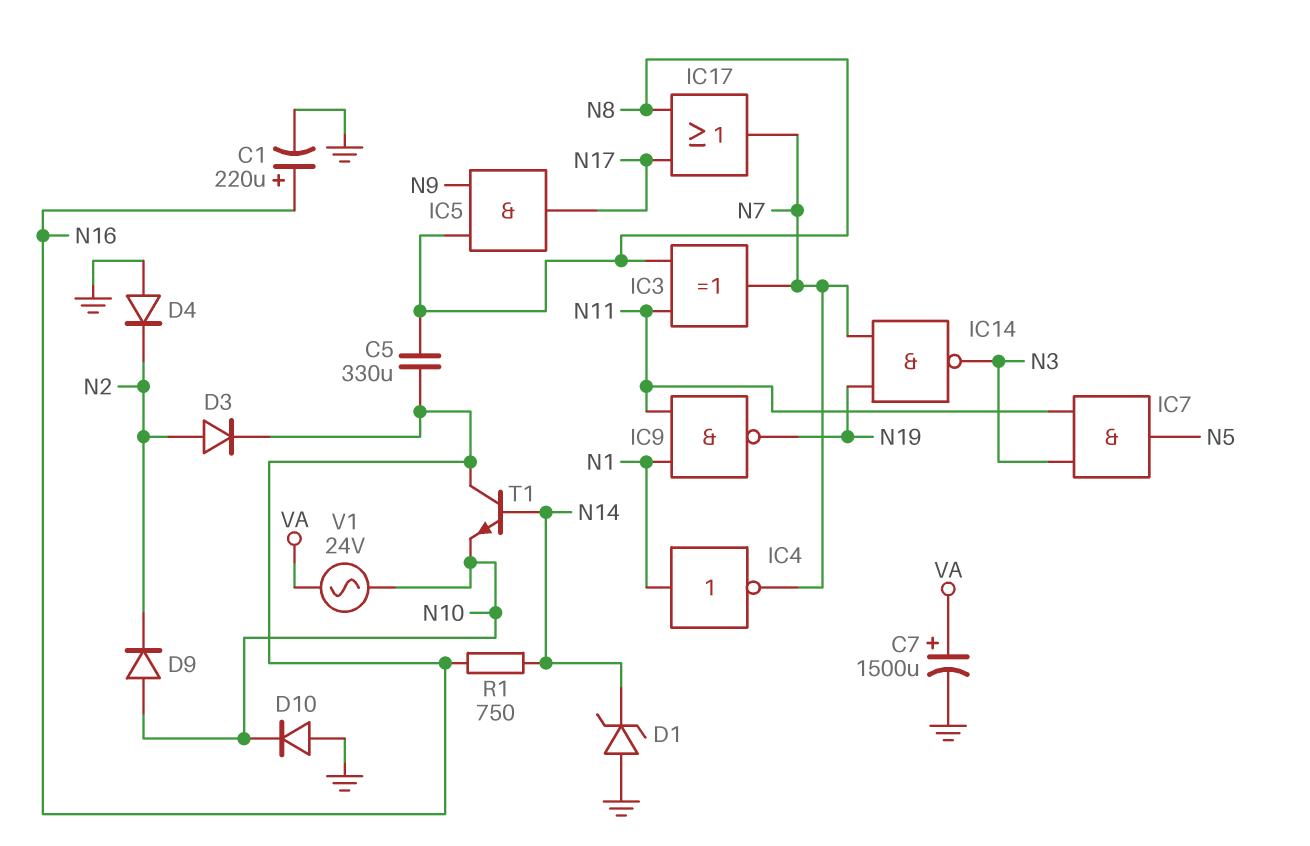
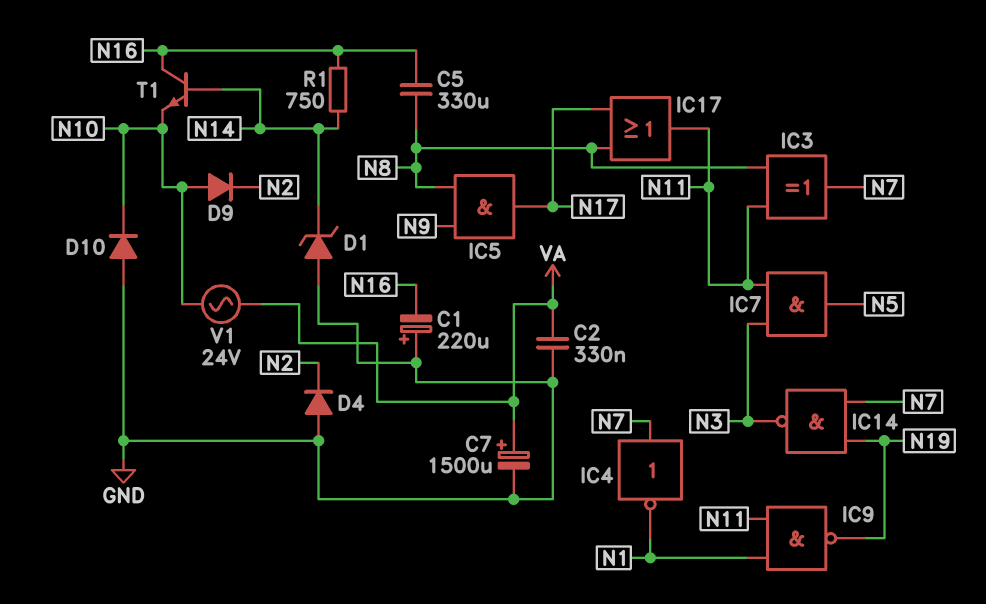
C1: 220uF (plus N16, minus GND) -> 220uF (plus GND, minus N16)
C2: none -> 330nF (GND, VA)
D3: diode (A N2, K N16) -> none
IC4: NOT (in N1, out N7) -> NOT (in N7, out N1)
IC17: OR (in N8, in N17, out N7) -> OR (in N8, in N17, out N11)

